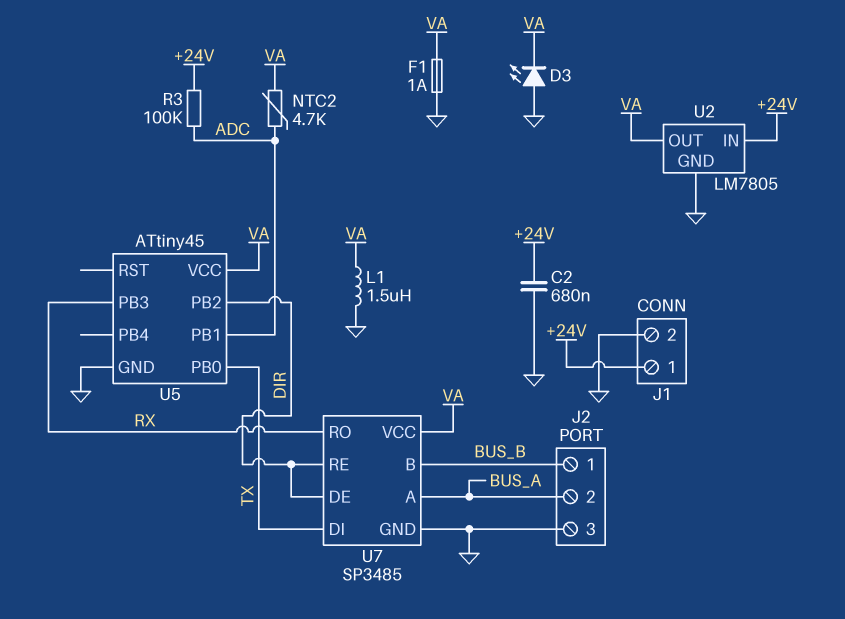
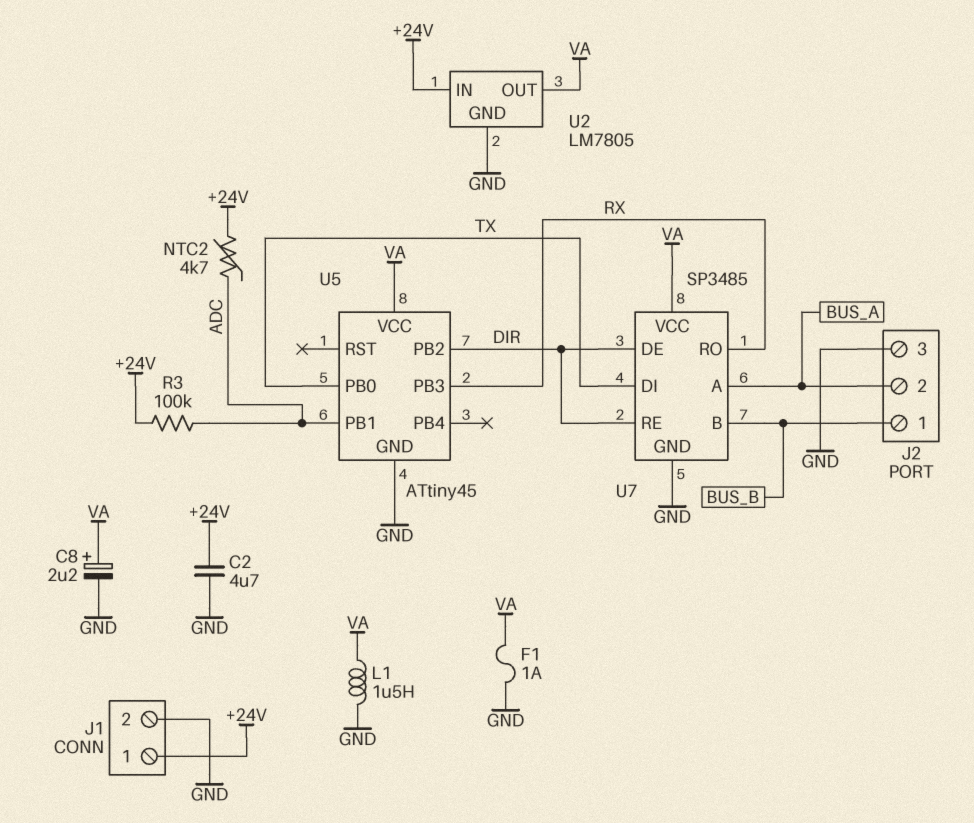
C2: 680nF (+24V, GND) -> 4.7uF (+24V, GND)
C8: none -> 2.2uF (plus VA, minus GND)
D3: LED (A GND, K VA) -> none
NTC2: 4.7k (ADC, VA) -> 4.7k (+24V, ADC)

